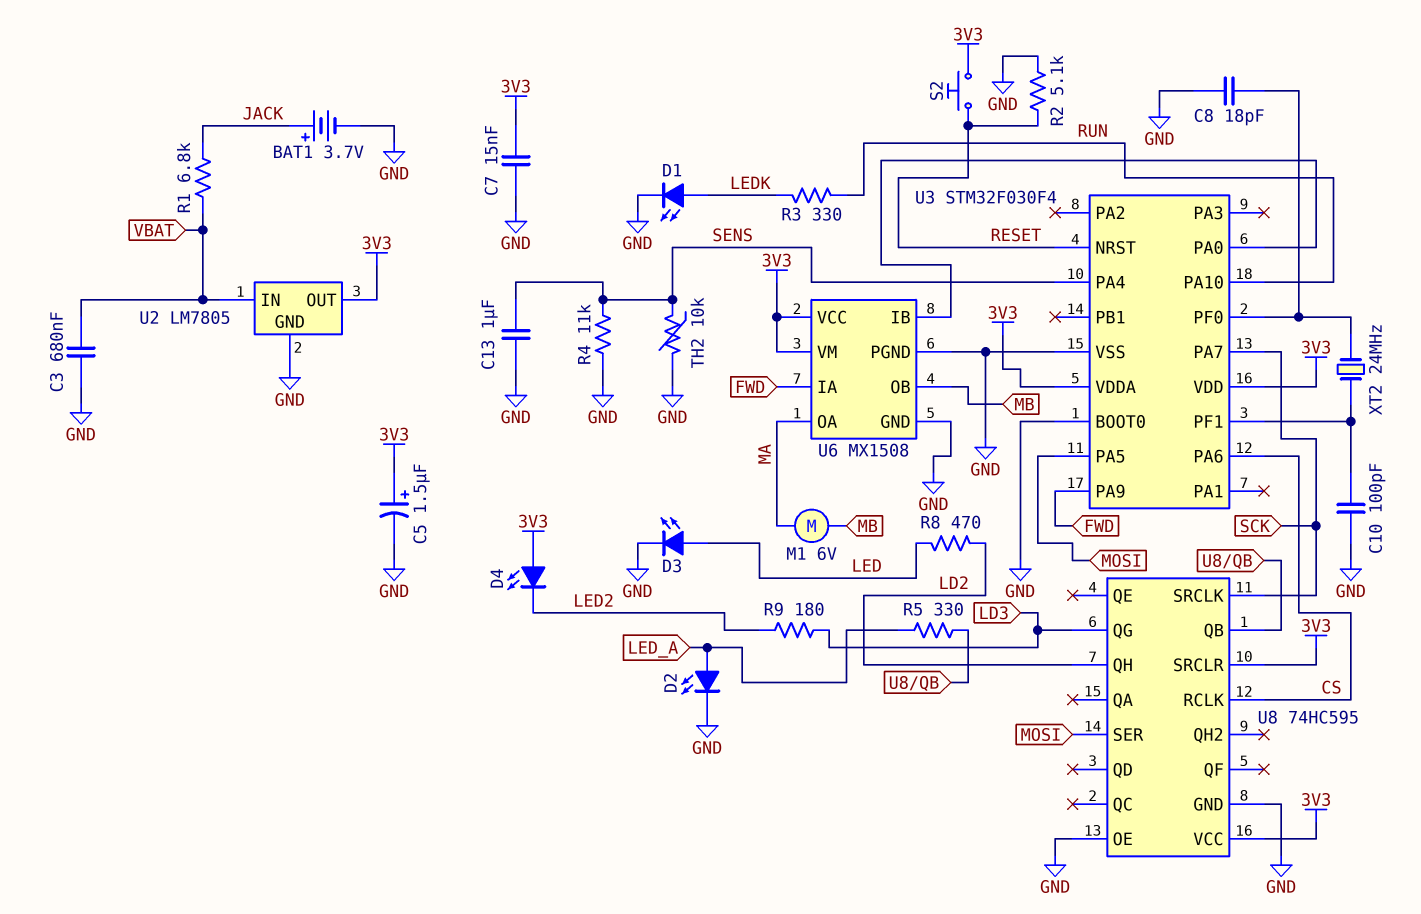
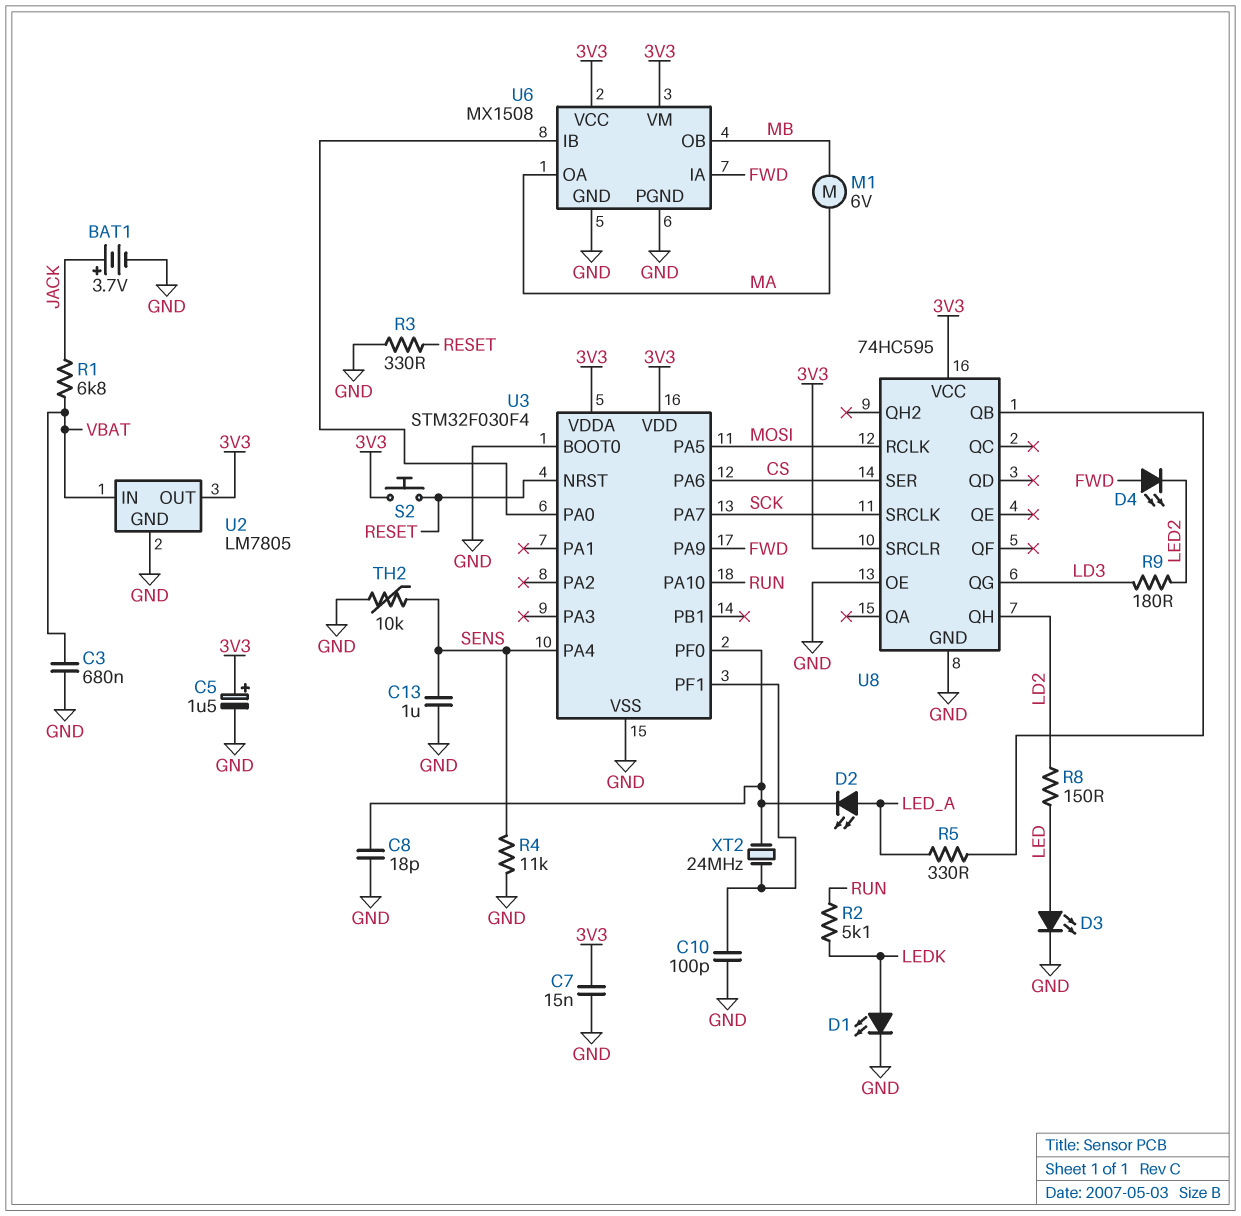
D2: LED (A LED_A, K GND) -> LED (A LED_A, K U3/PF0)
D4: LED (A 3V3, K LED2) -> LED (A FWD, K LED2)
R2: 5.1k (GND, RESET) -> 5.1k (LEDK, RUN)
R3: 330 (LEDK, RUN) -> 330 (GND, RESET)
R8: 470 (LD2, LED) -> 150 (LD2, LED)
U8 pin RCLK: CS -> MOSI
U8 pin SER: MOSI -> CS

